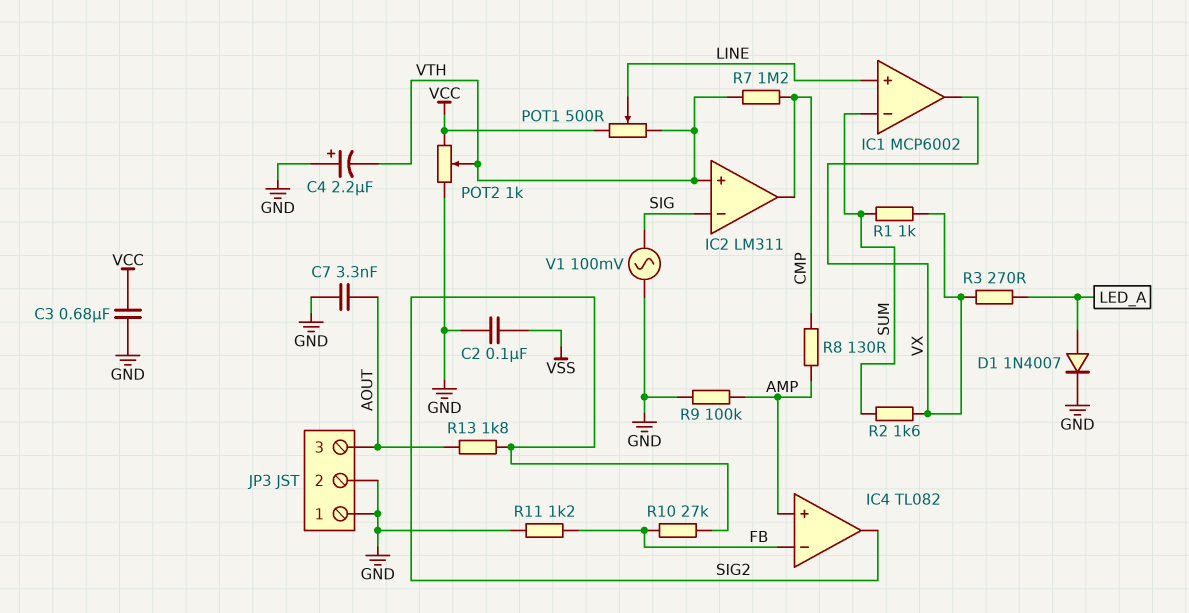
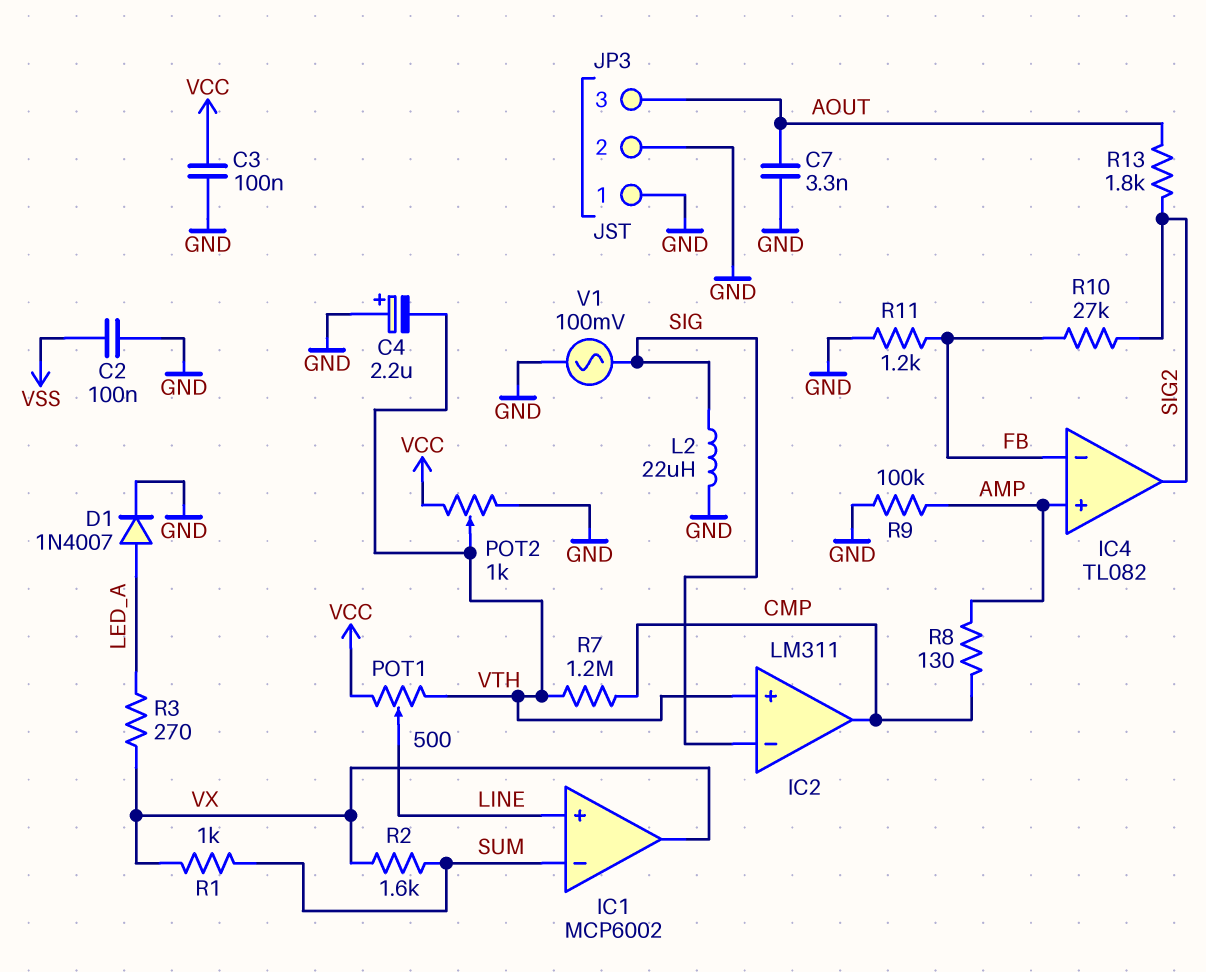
C3: 680nF (GND, VCC) -> 100nF (GND, VCC)
L2: none -> 22uH (GND, SIG)

